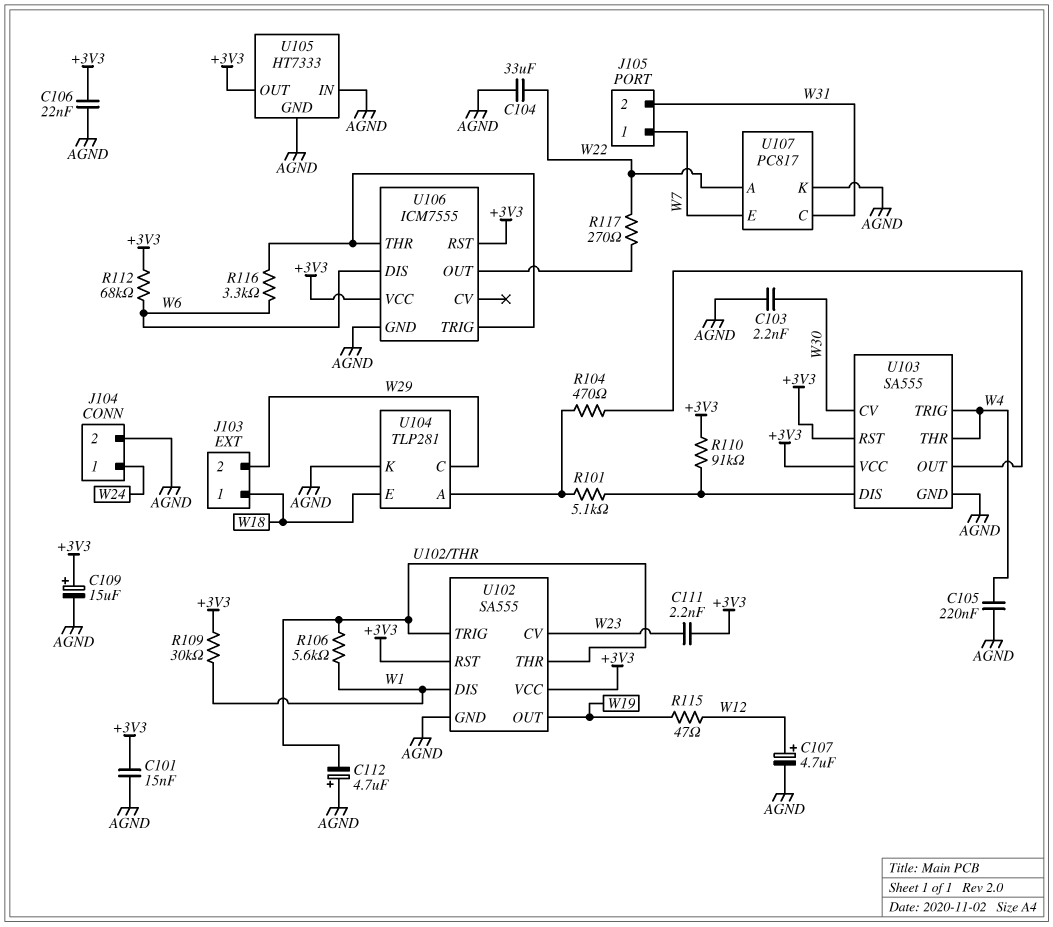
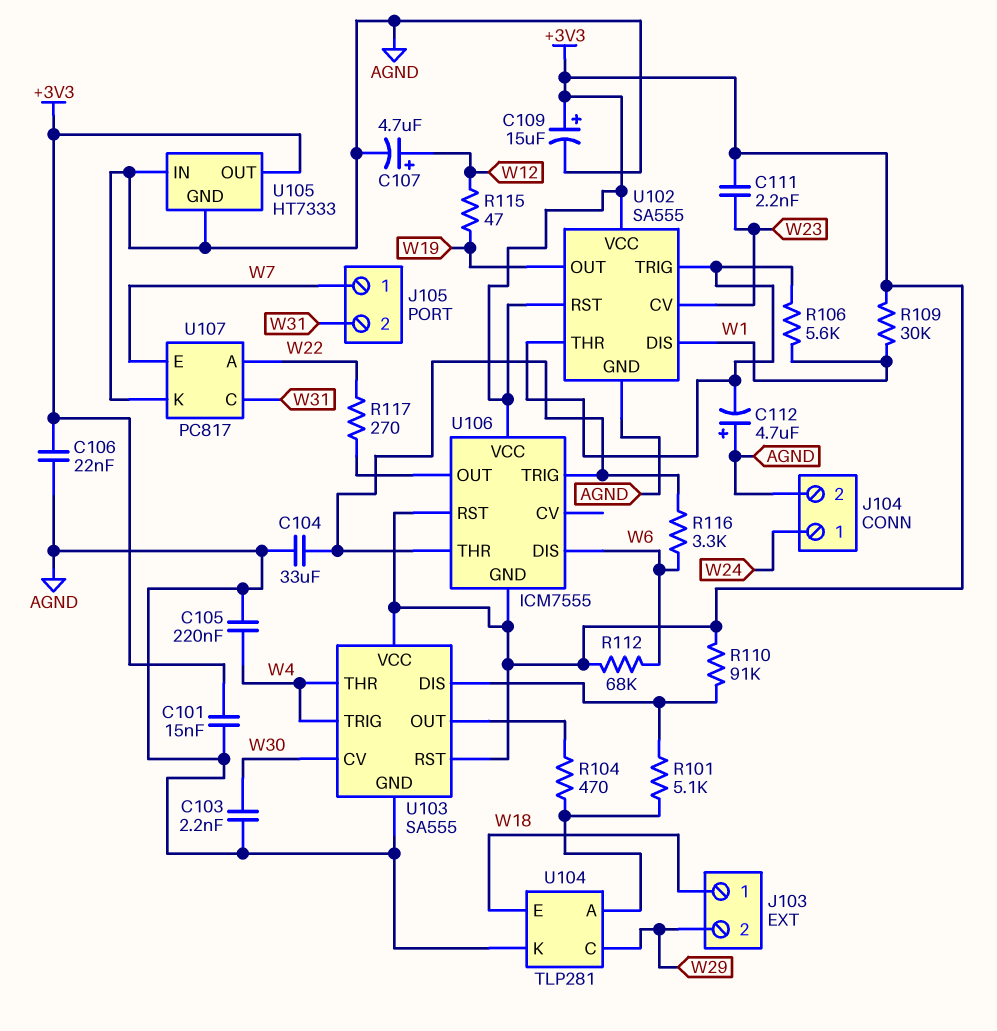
C104: 33uF (AGND, W22) -> 33uF (AGND, U106/THR)
U106 pin GND: AGND -> +3V3

